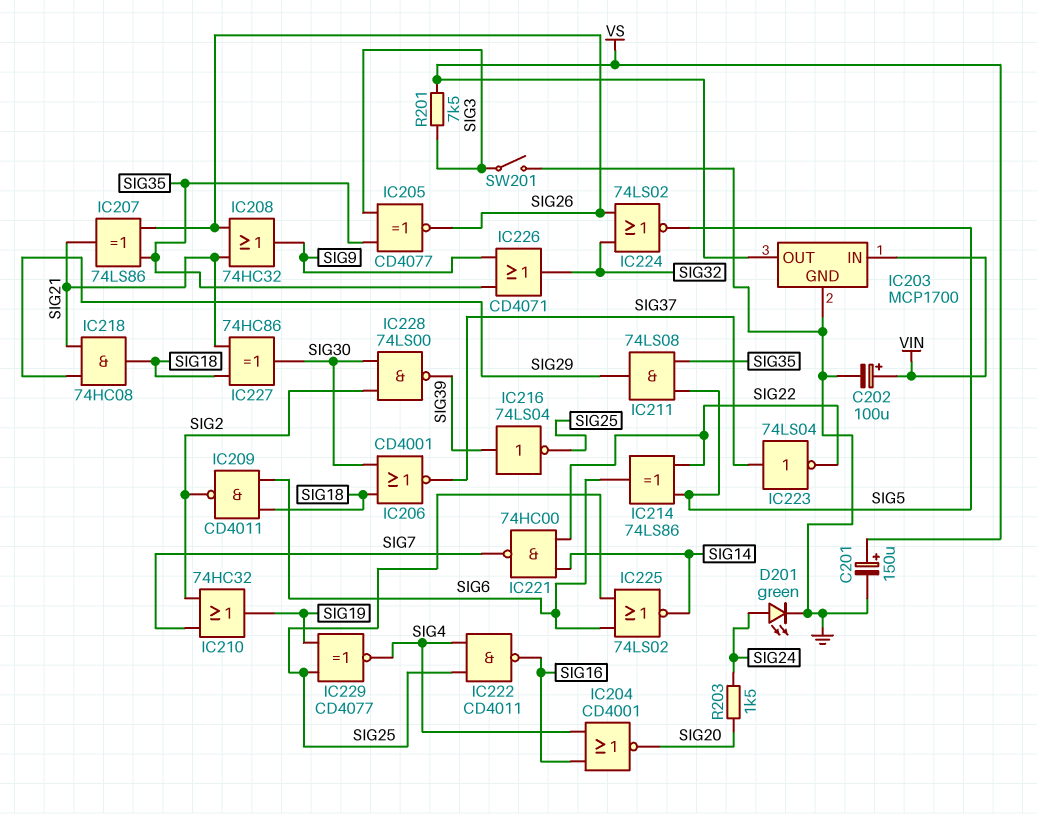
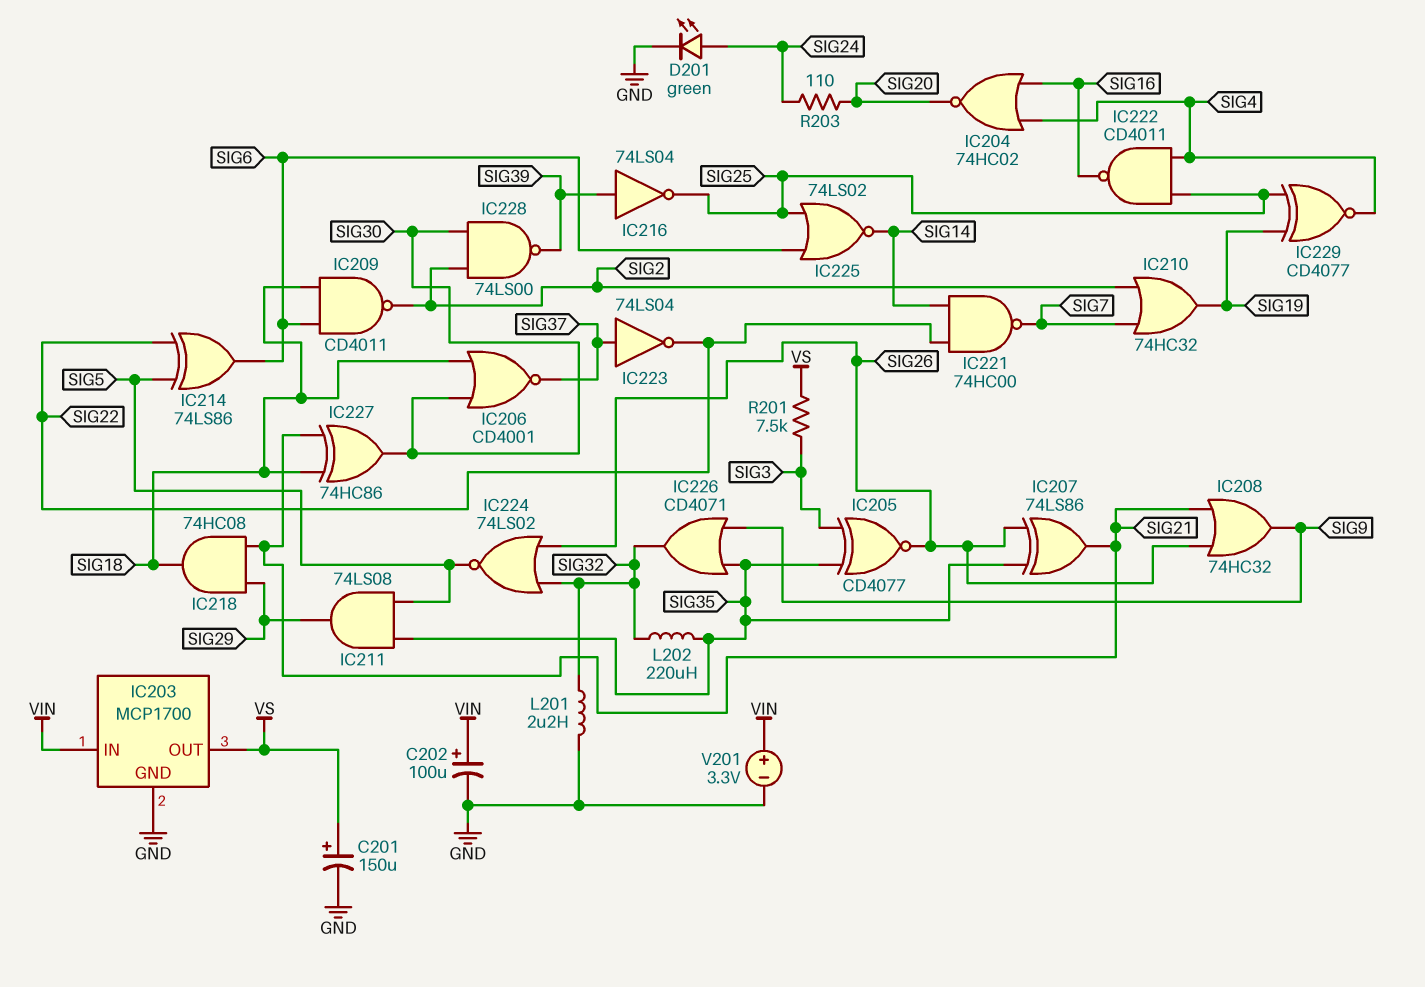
IC204: NOR CD4001 (in SIG4, in SIG16, out SIG20) -> NOR 74HC02 (in SIG4, in SIG16, out SIG20)
L201: none -> 2.2uH (GND, SIG32)
L202: none -> 220uH (SIG32, SIG35)
R203: 1.5k (SIG20, SIG24) -> 110 (SIG20, SIG24)
SW201: switch (GND, SIG3) -> none
V201: none -> 3.3V (plus VIN, minus GND)

